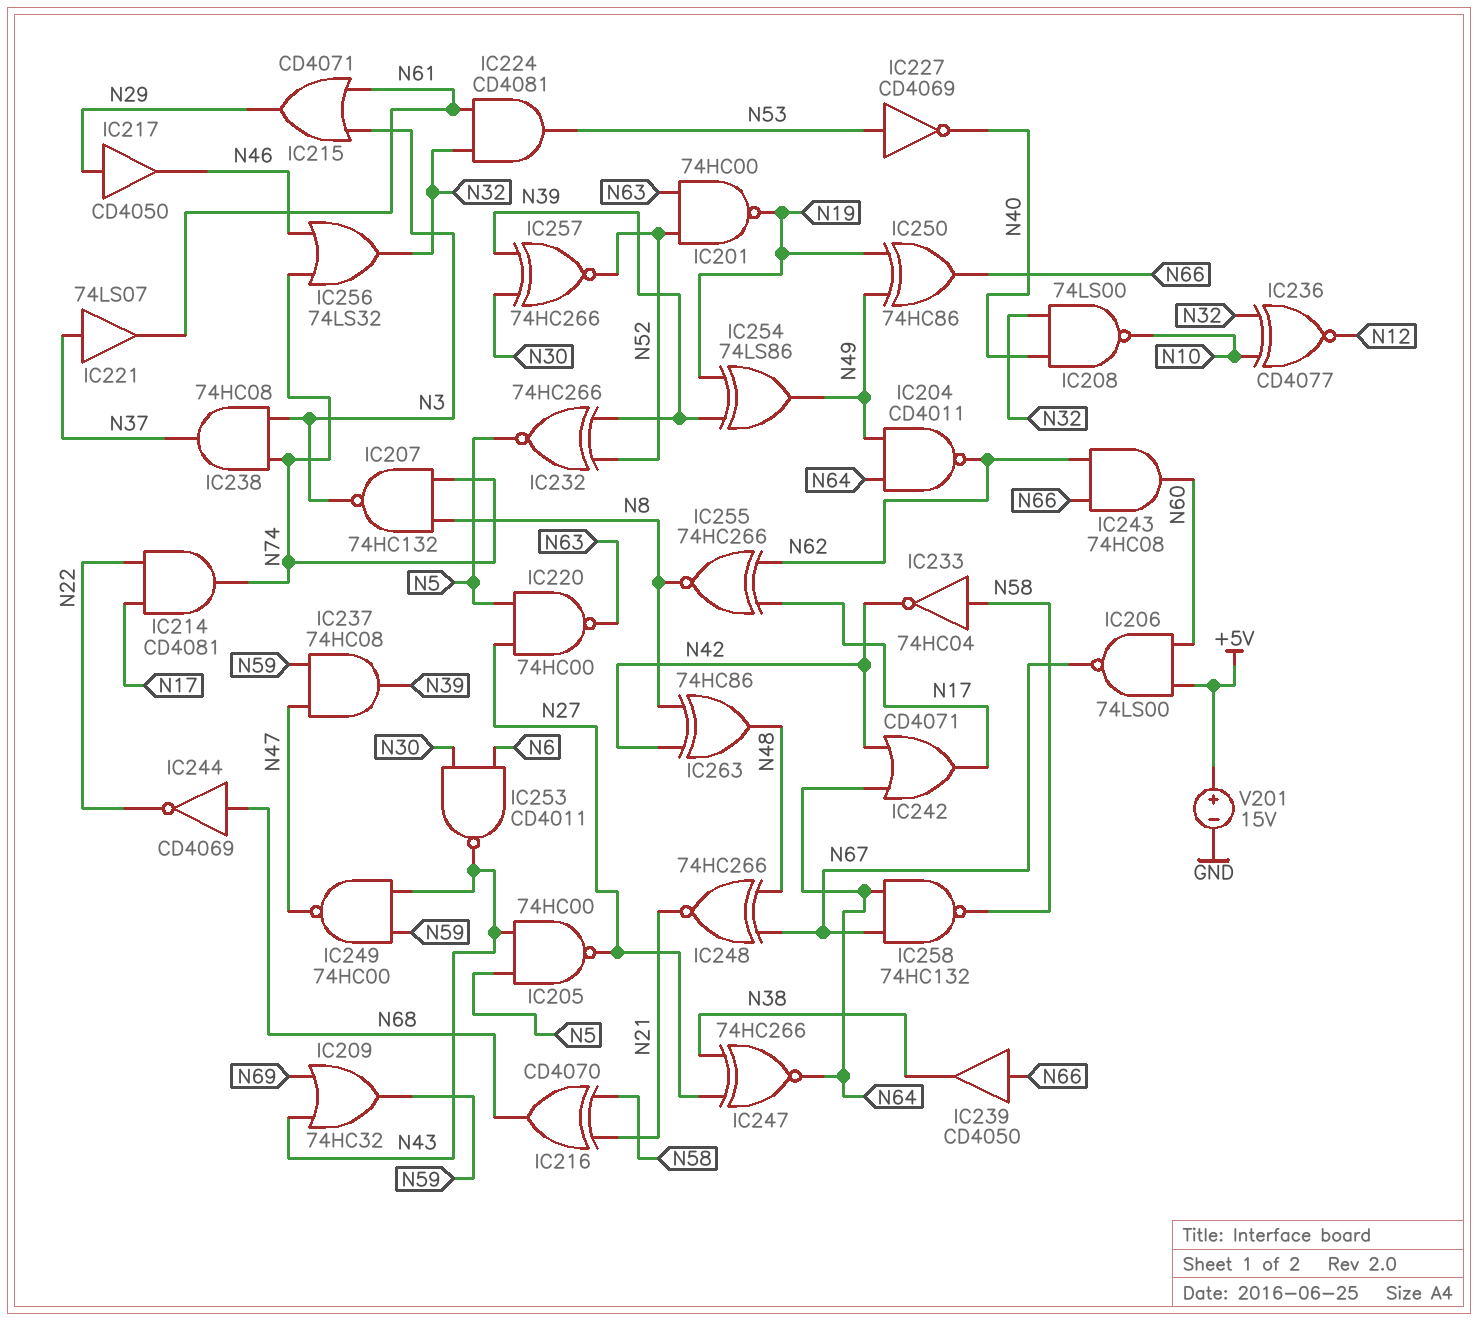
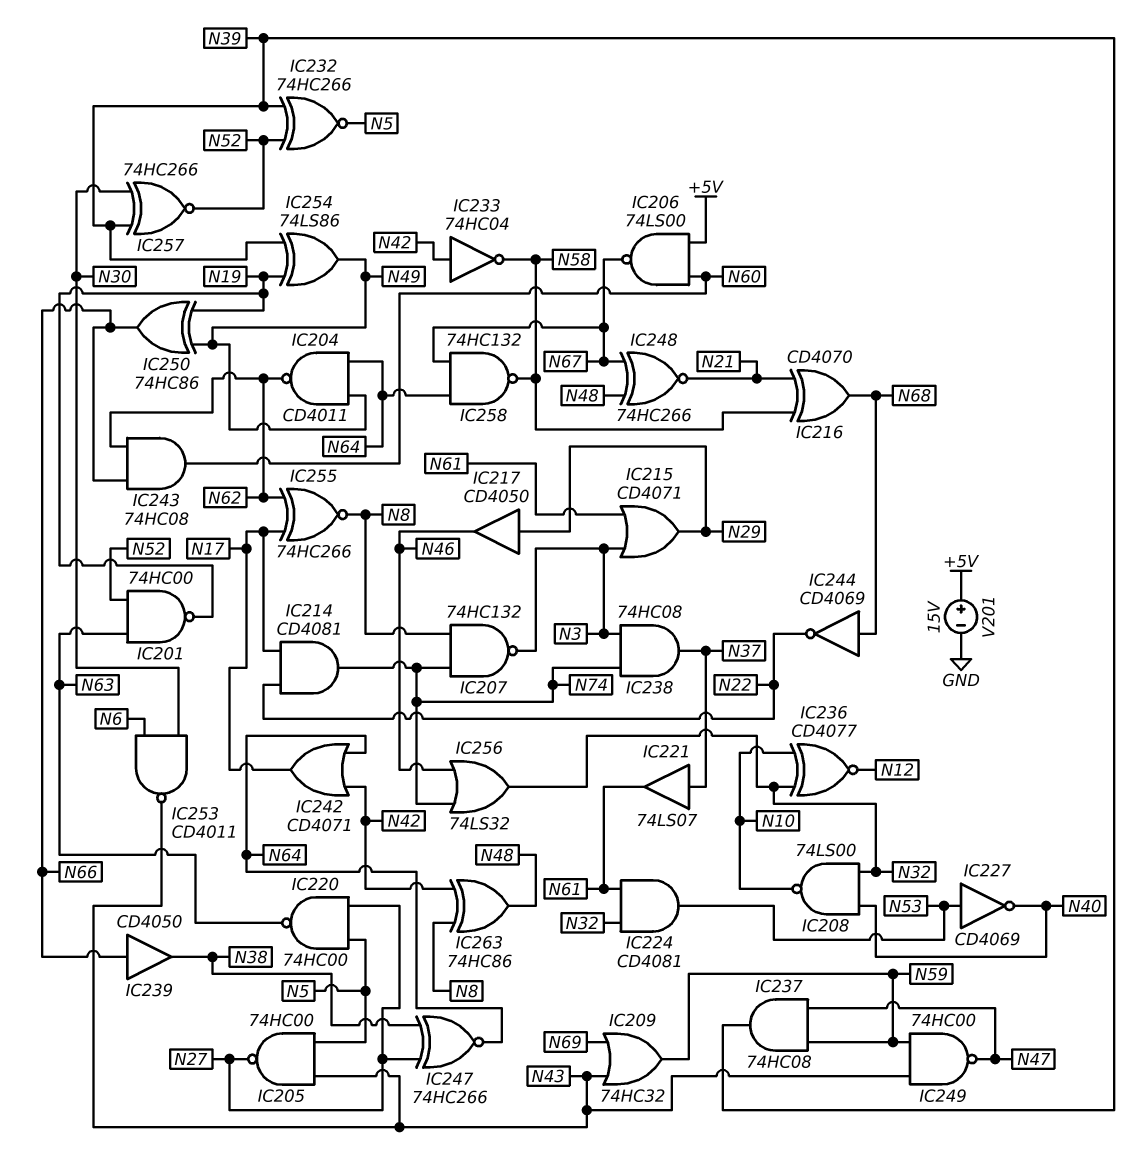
IC233: NOT 74HC04 (in N58, out N42) -> NOT 74HC04 (in N42, out N58)

